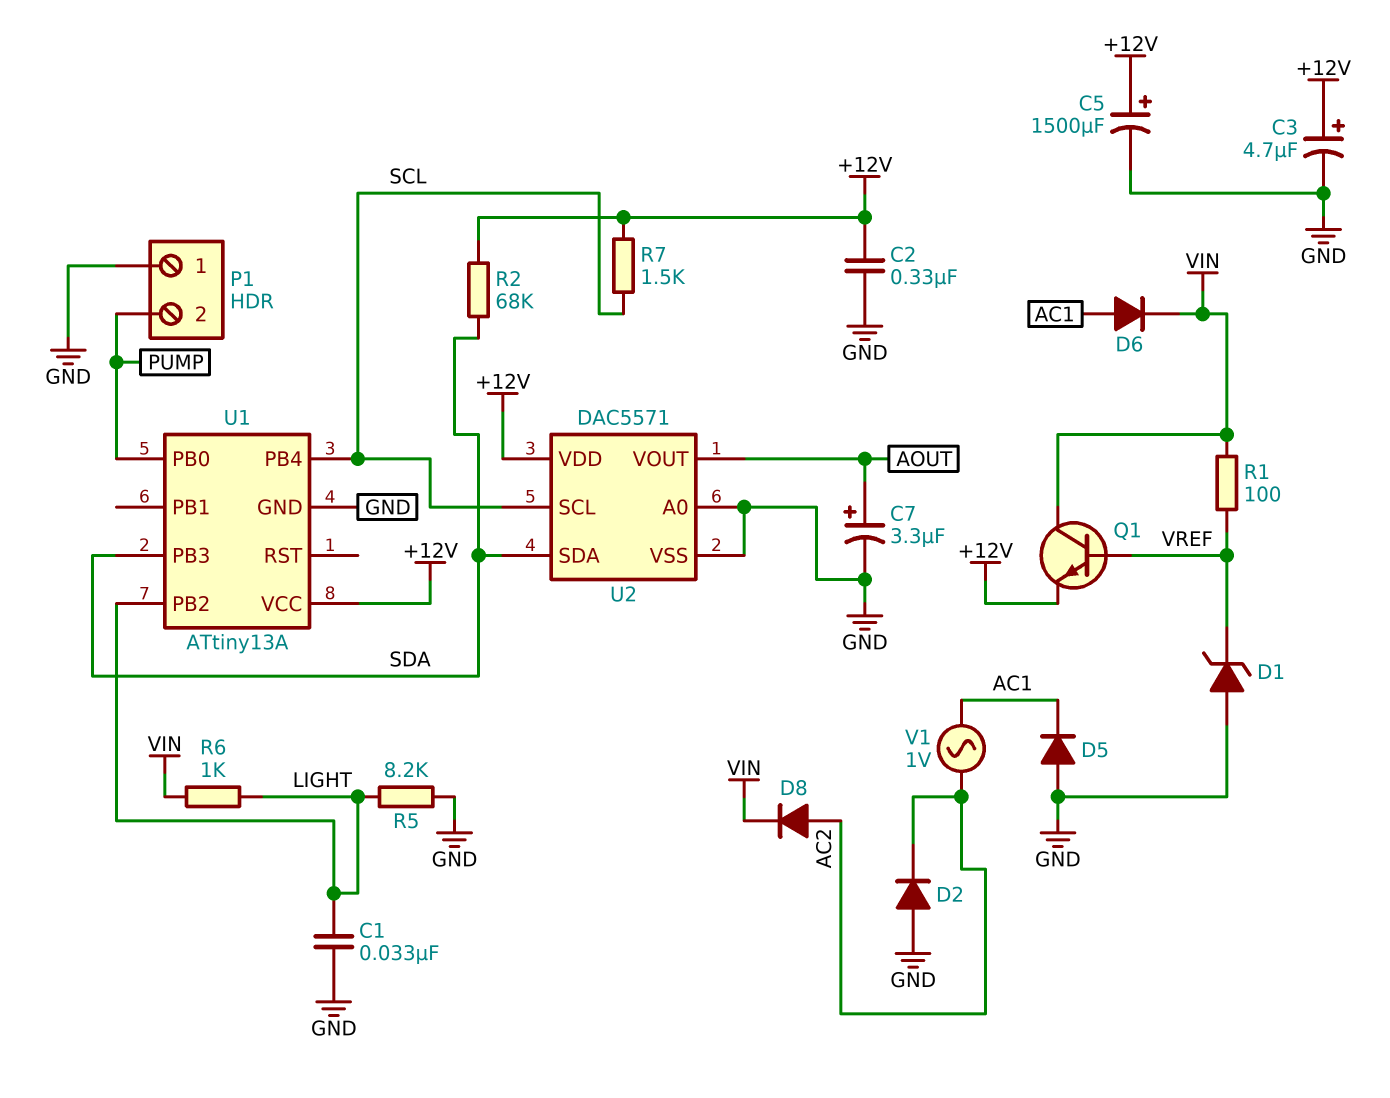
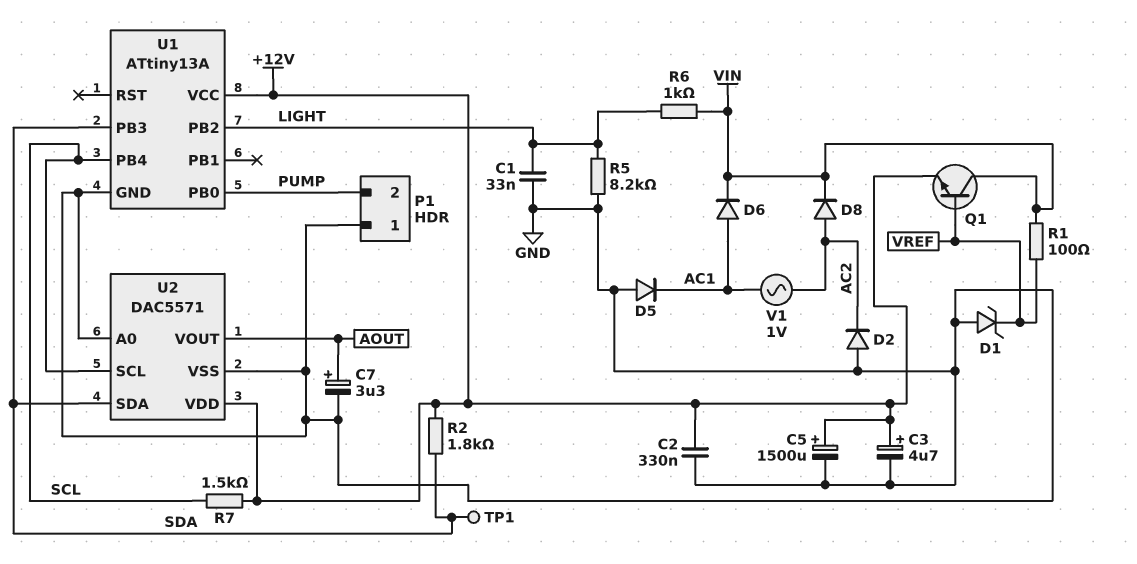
R2: 68k (+12V, SDA) -> 1.8k (+12V, SDA)
TP1: none -> test point (SDA)

